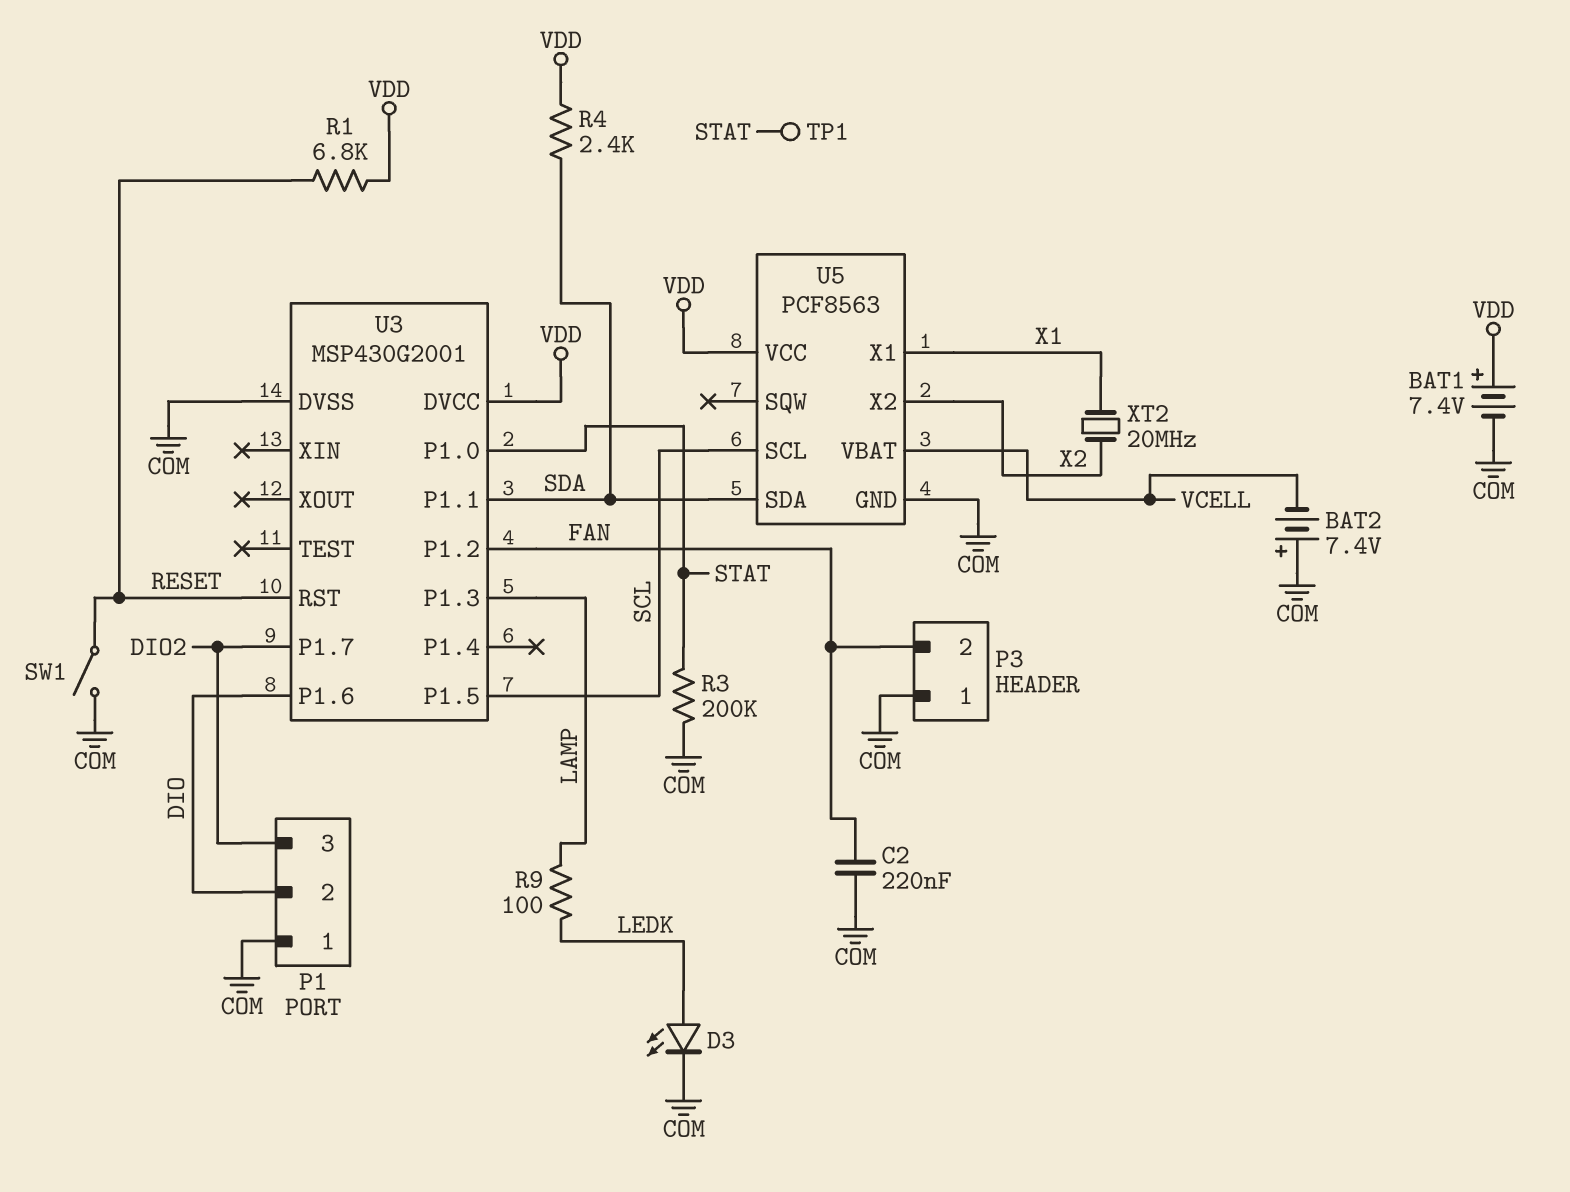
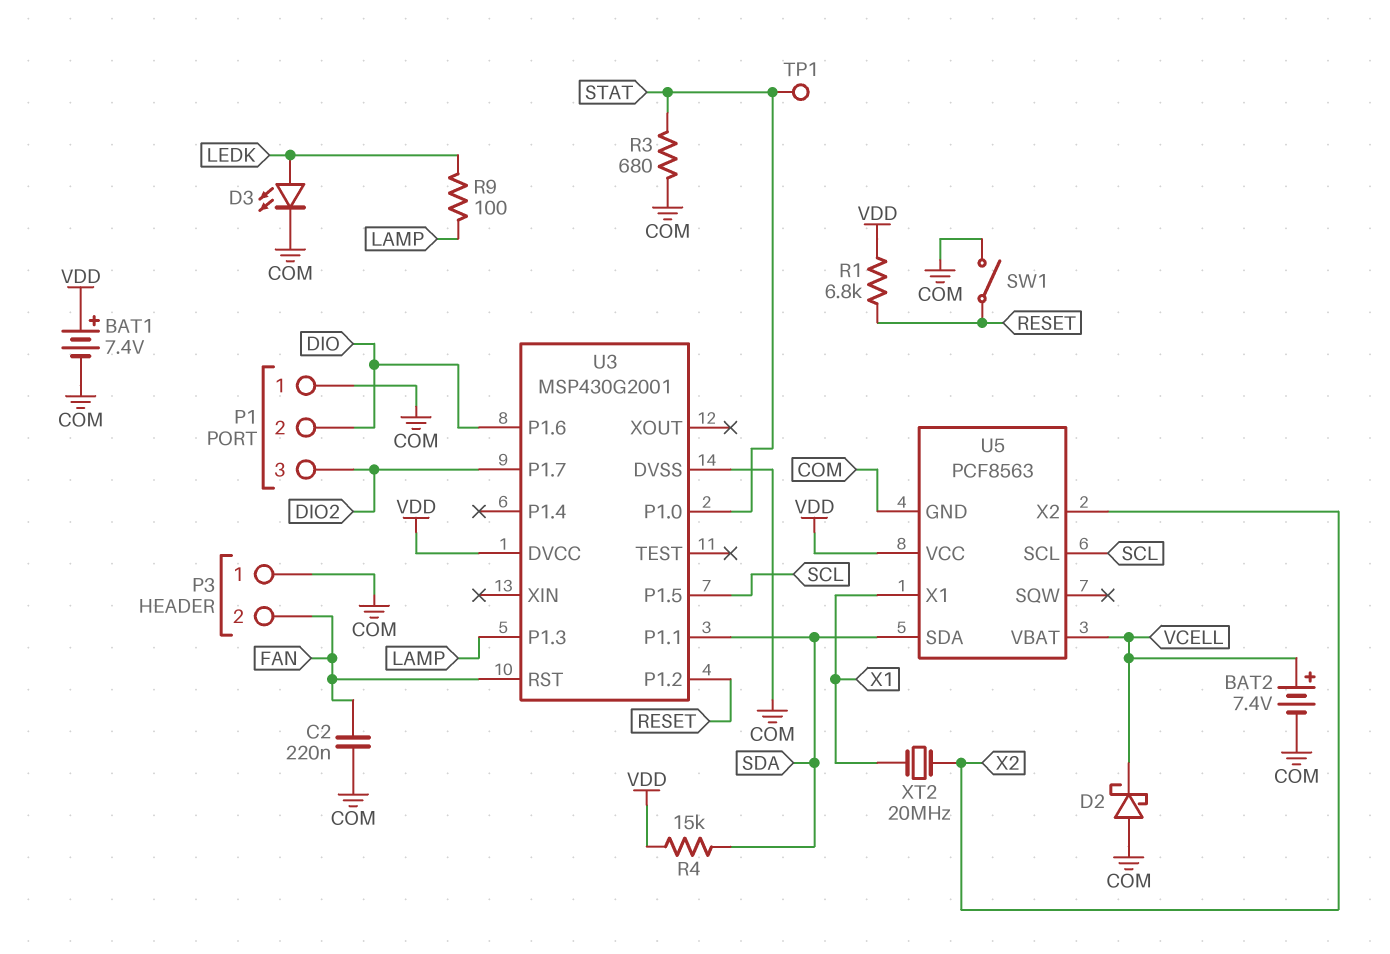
BAT2: 7.4V (plus COM, minus VCELL) -> 7.4V (plus VCELL, minus COM)
D2: none -> schottky (A COM, K VCELL)
R3: 200k (COM, STAT) -> 680 (COM, STAT)
R4: 2.4k (SDA, VDD) -> 15k (SDA, VDD)
U3 pin P1.2: FAN -> RESET
U3 pin RST: RESET -> FAN

